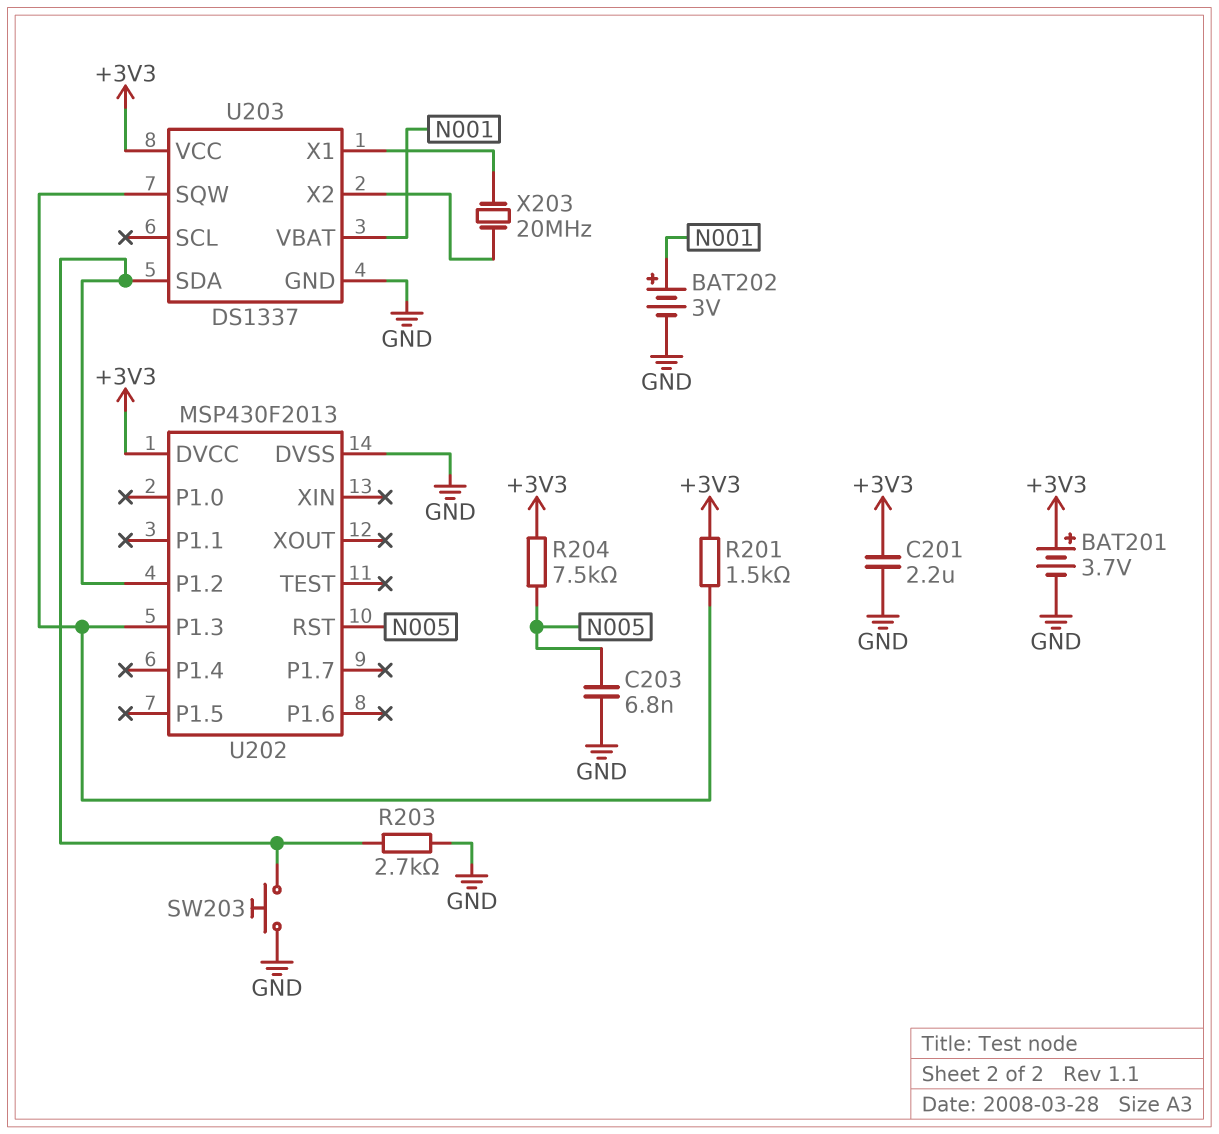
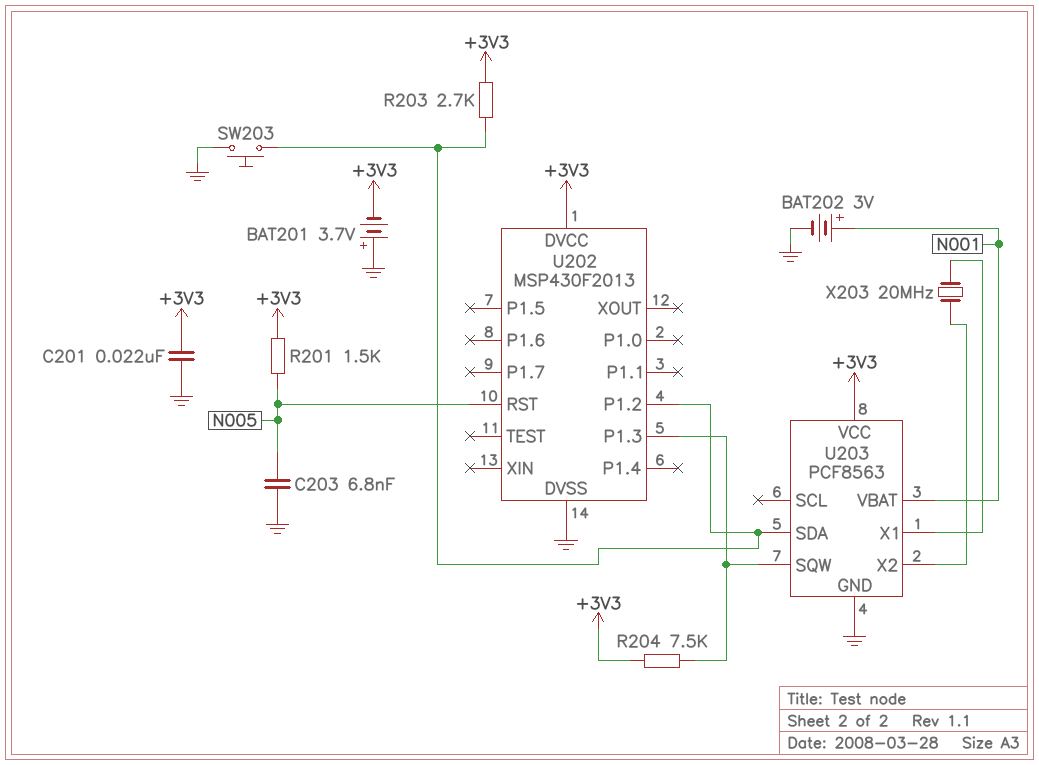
BAT201: 3.7V (plus +3V3, minus GND) -> 3.7V (plus GND, minus +3V3)
C201: 2.2uF (+3V3, GND) -> 22nF (+3V3, GND)
R201: 1.5k (+3V3, U202/P1.3) -> 1.5k (+3V3, N005)
R203: 2.7k (GND, U202/P1.2) -> 2.7k (+3V3, U202/P1.2)
R204: 7.5k (+3V3, N005) -> 7.5k (+3V3, U202/P1.3)
U203: DS1337 -> PCF8563

